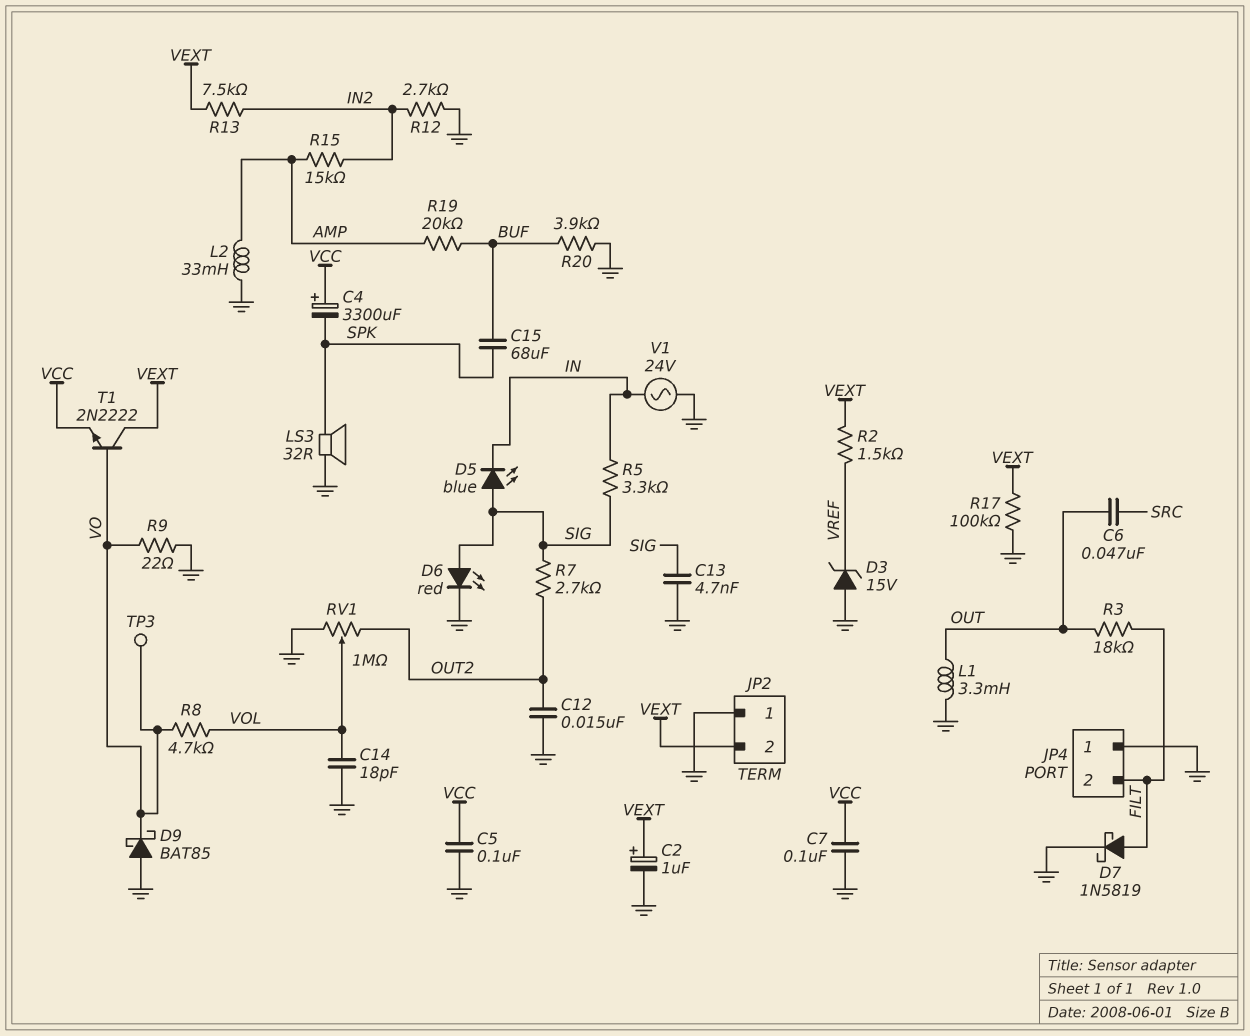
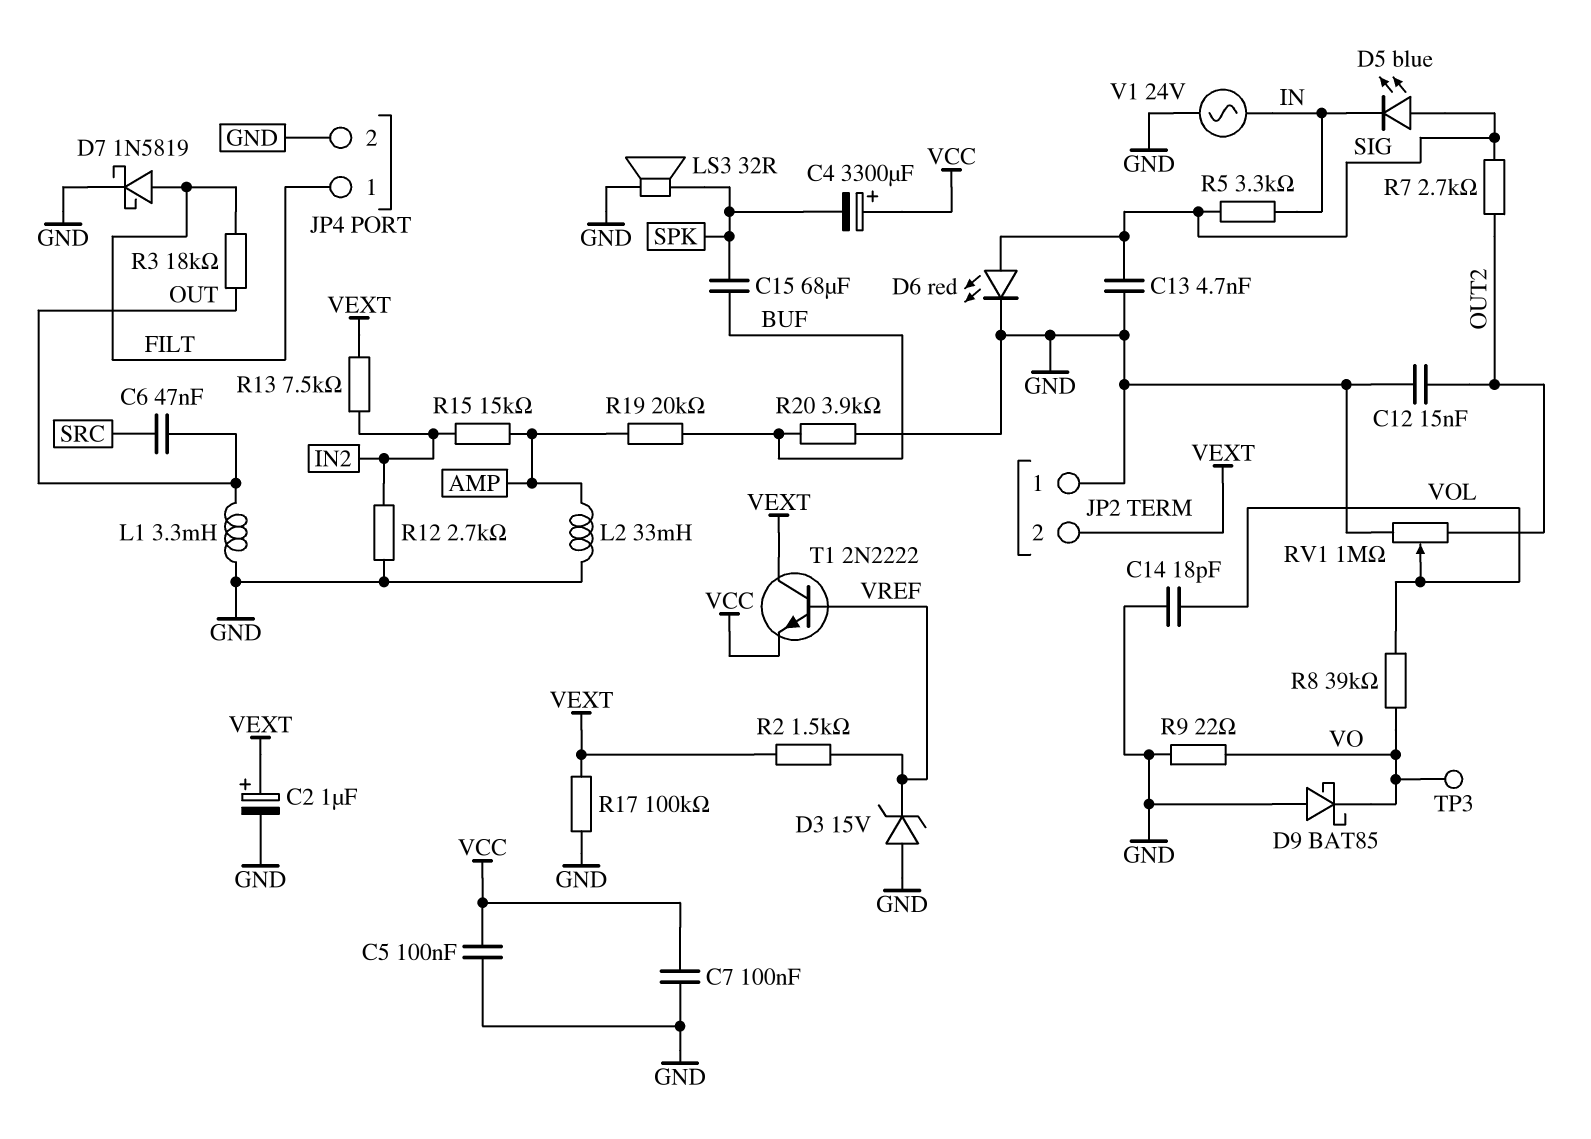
JP4 pin 1: GND -> FILT
JP4 pin 2: FILT -> GND
R8: 4.7k (VO, VOL) -> 39k (VO, VOL)
T1: NPN 2N2222 (B VO, C VEXT, E VCC) -> NPN 2N2222 (B VREF, C VEXT, E VCC)

